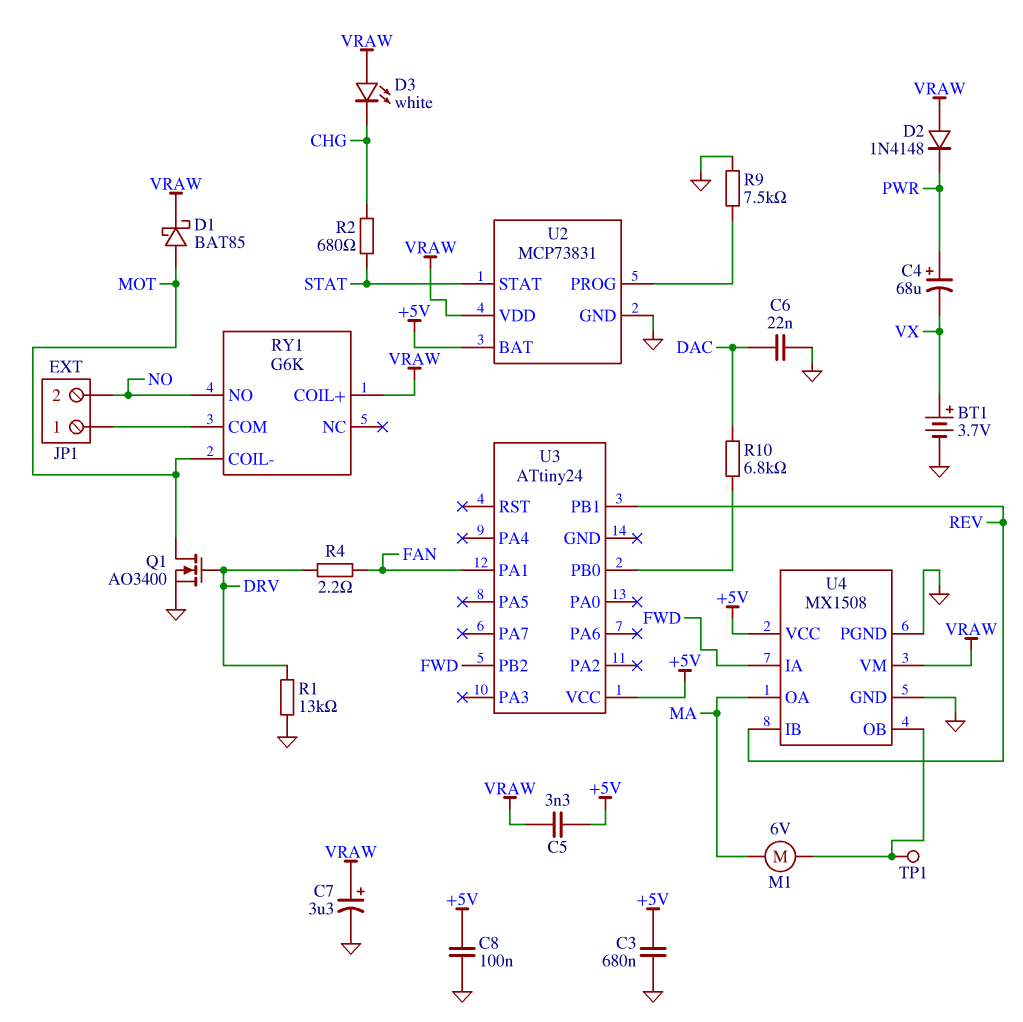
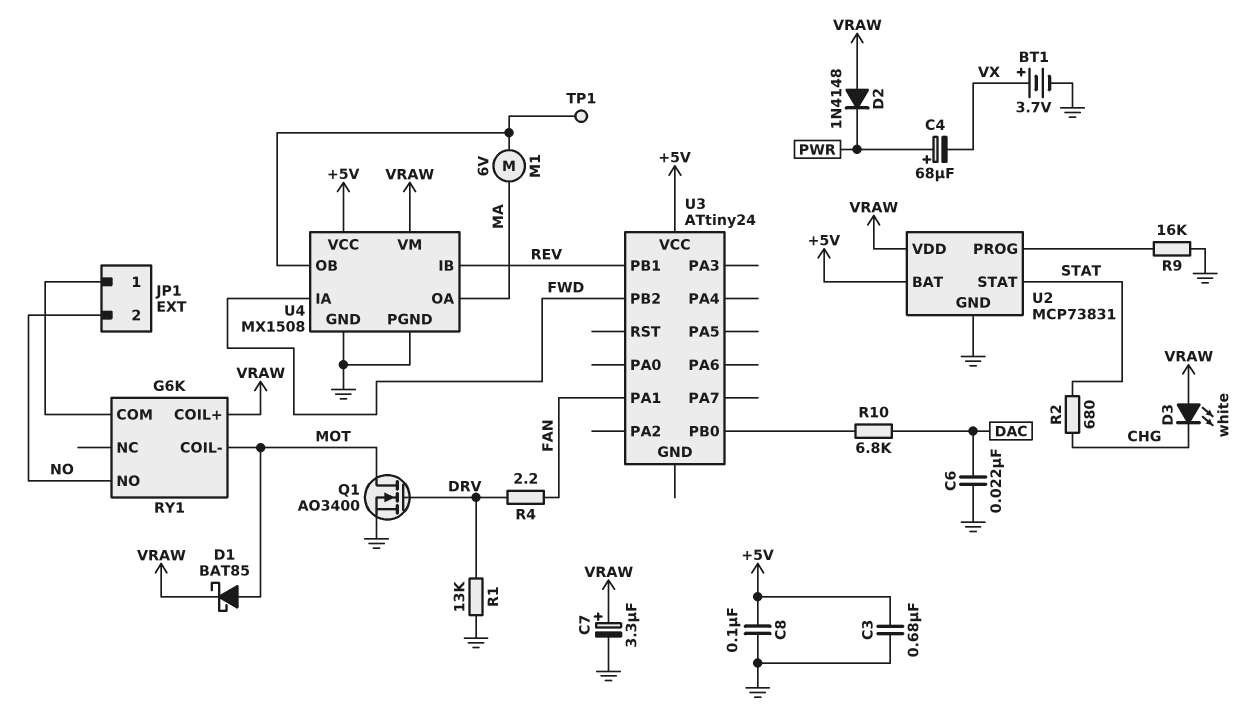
C5: 3.3nF (+5V, VRAW) -> none
R9: 7.5k (GND, U2/PROG) -> 16k (GND, U2/PROG)

